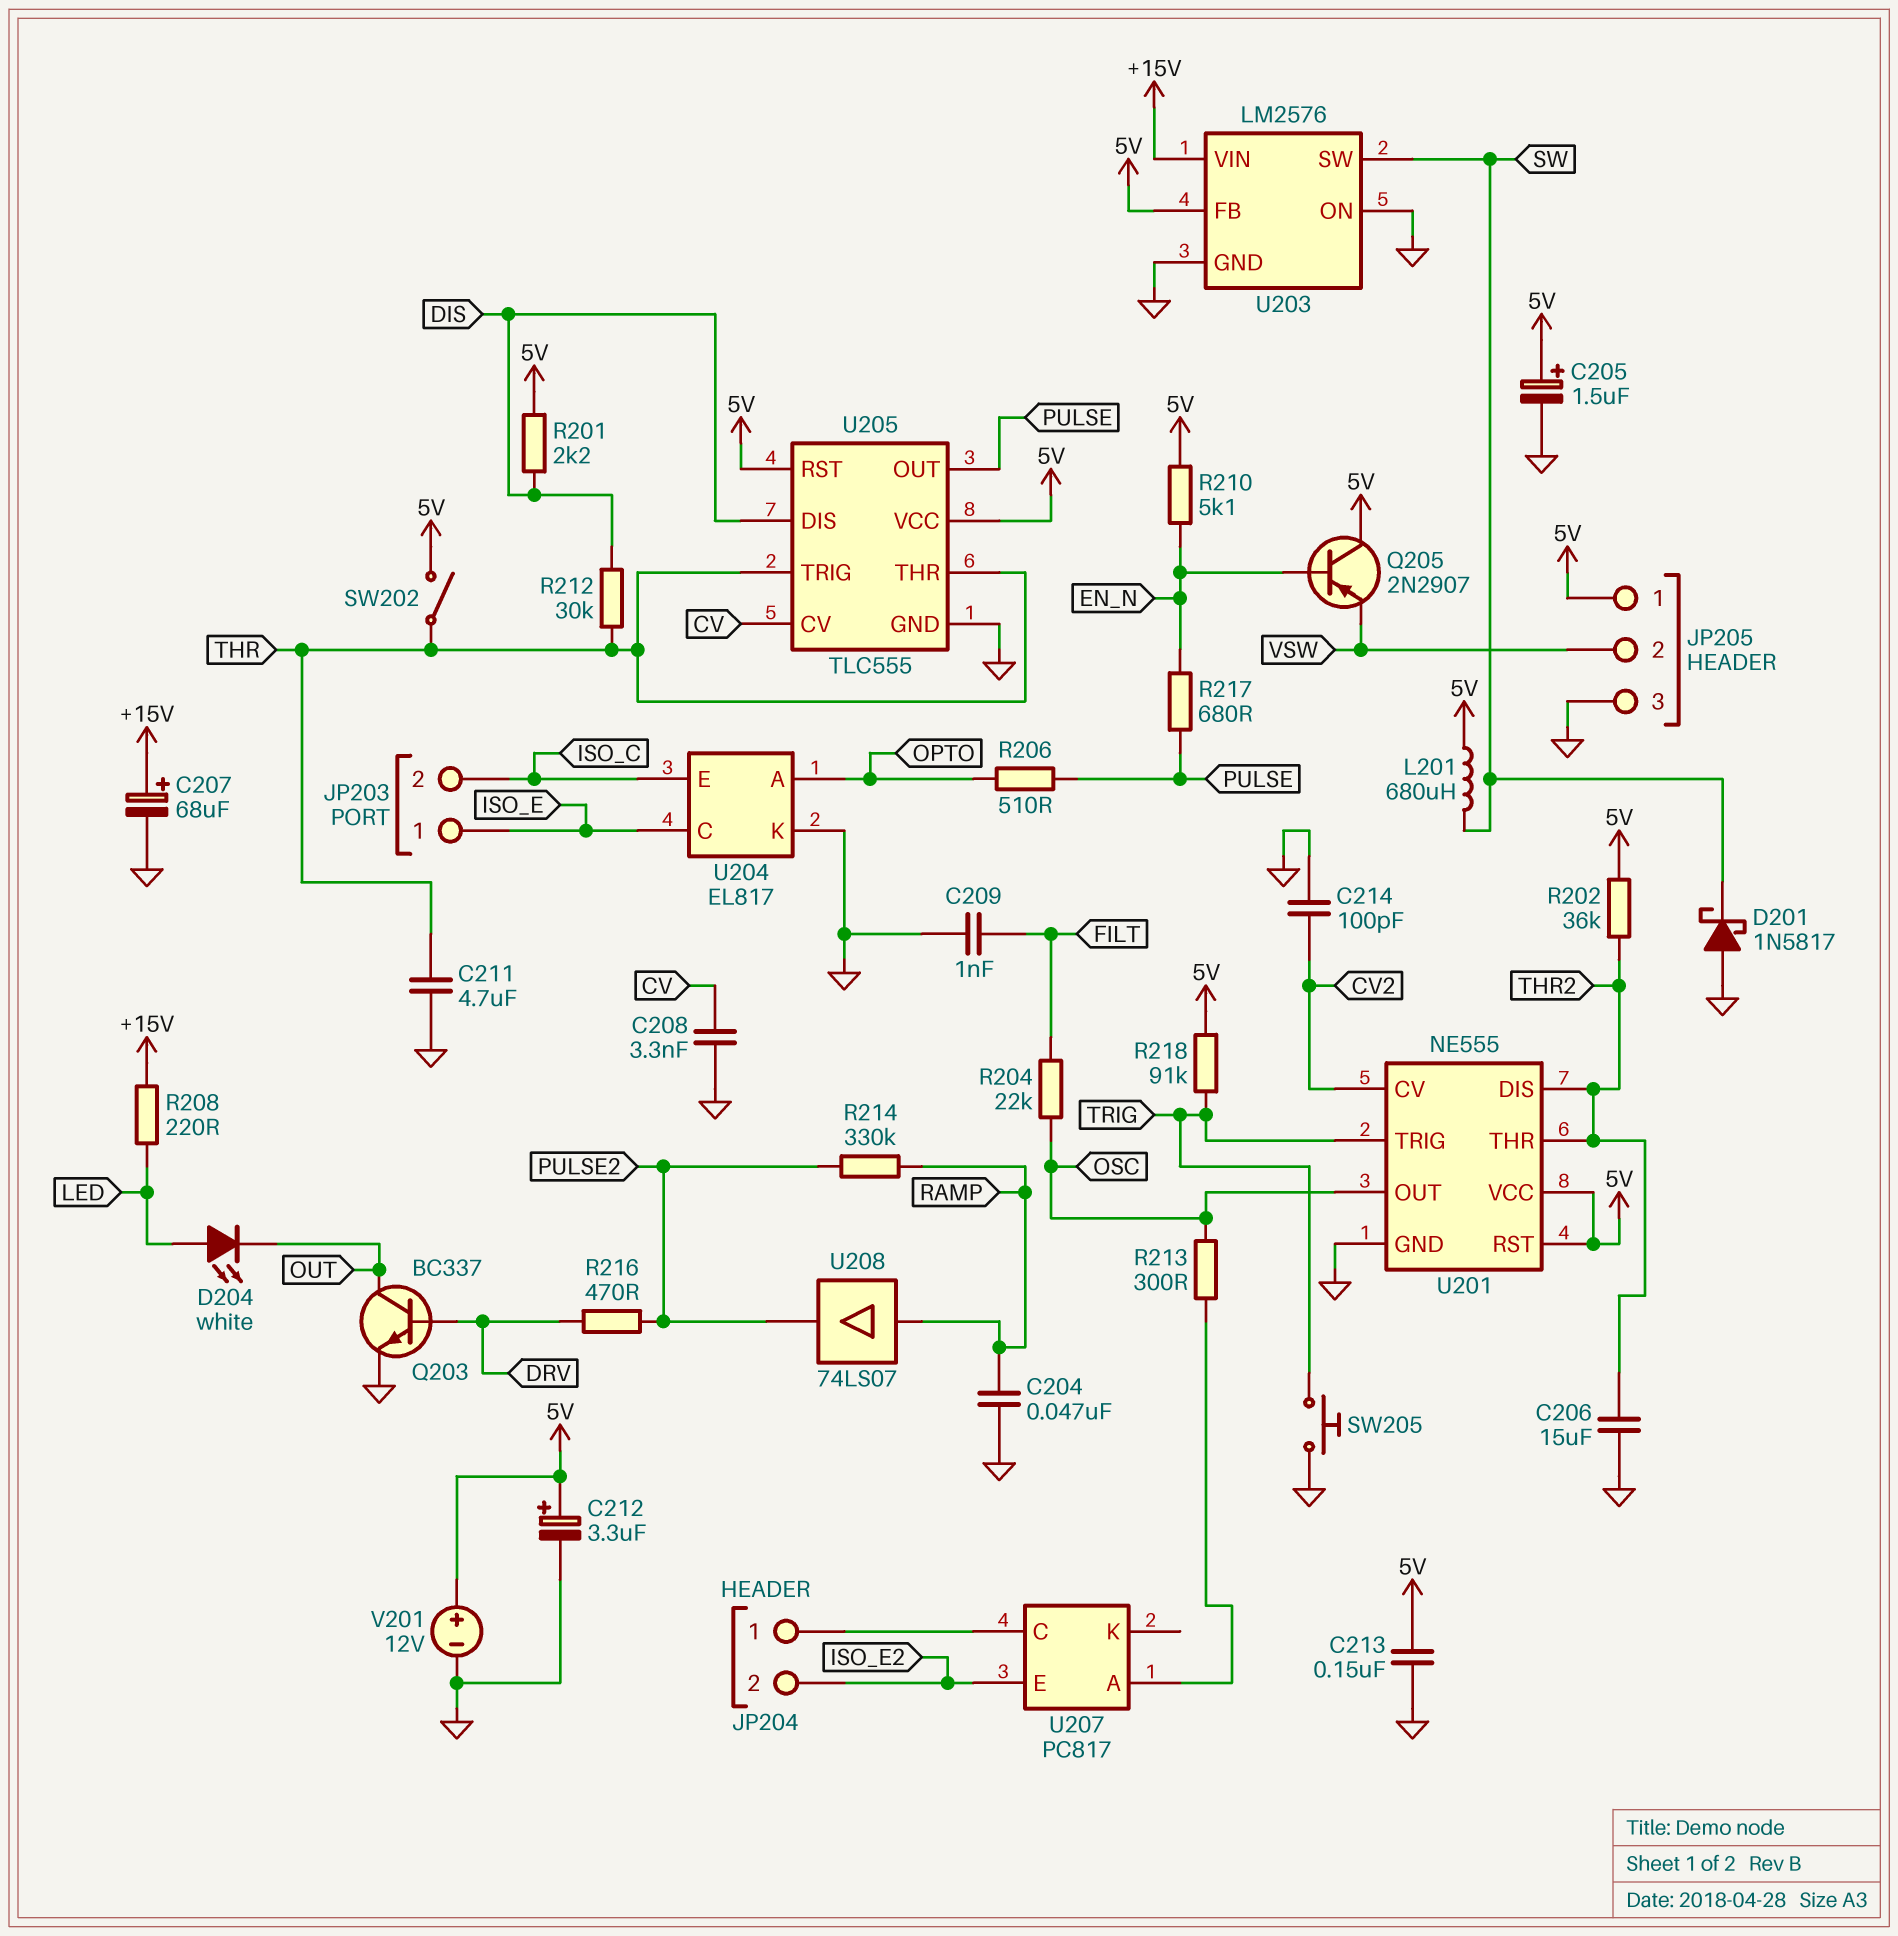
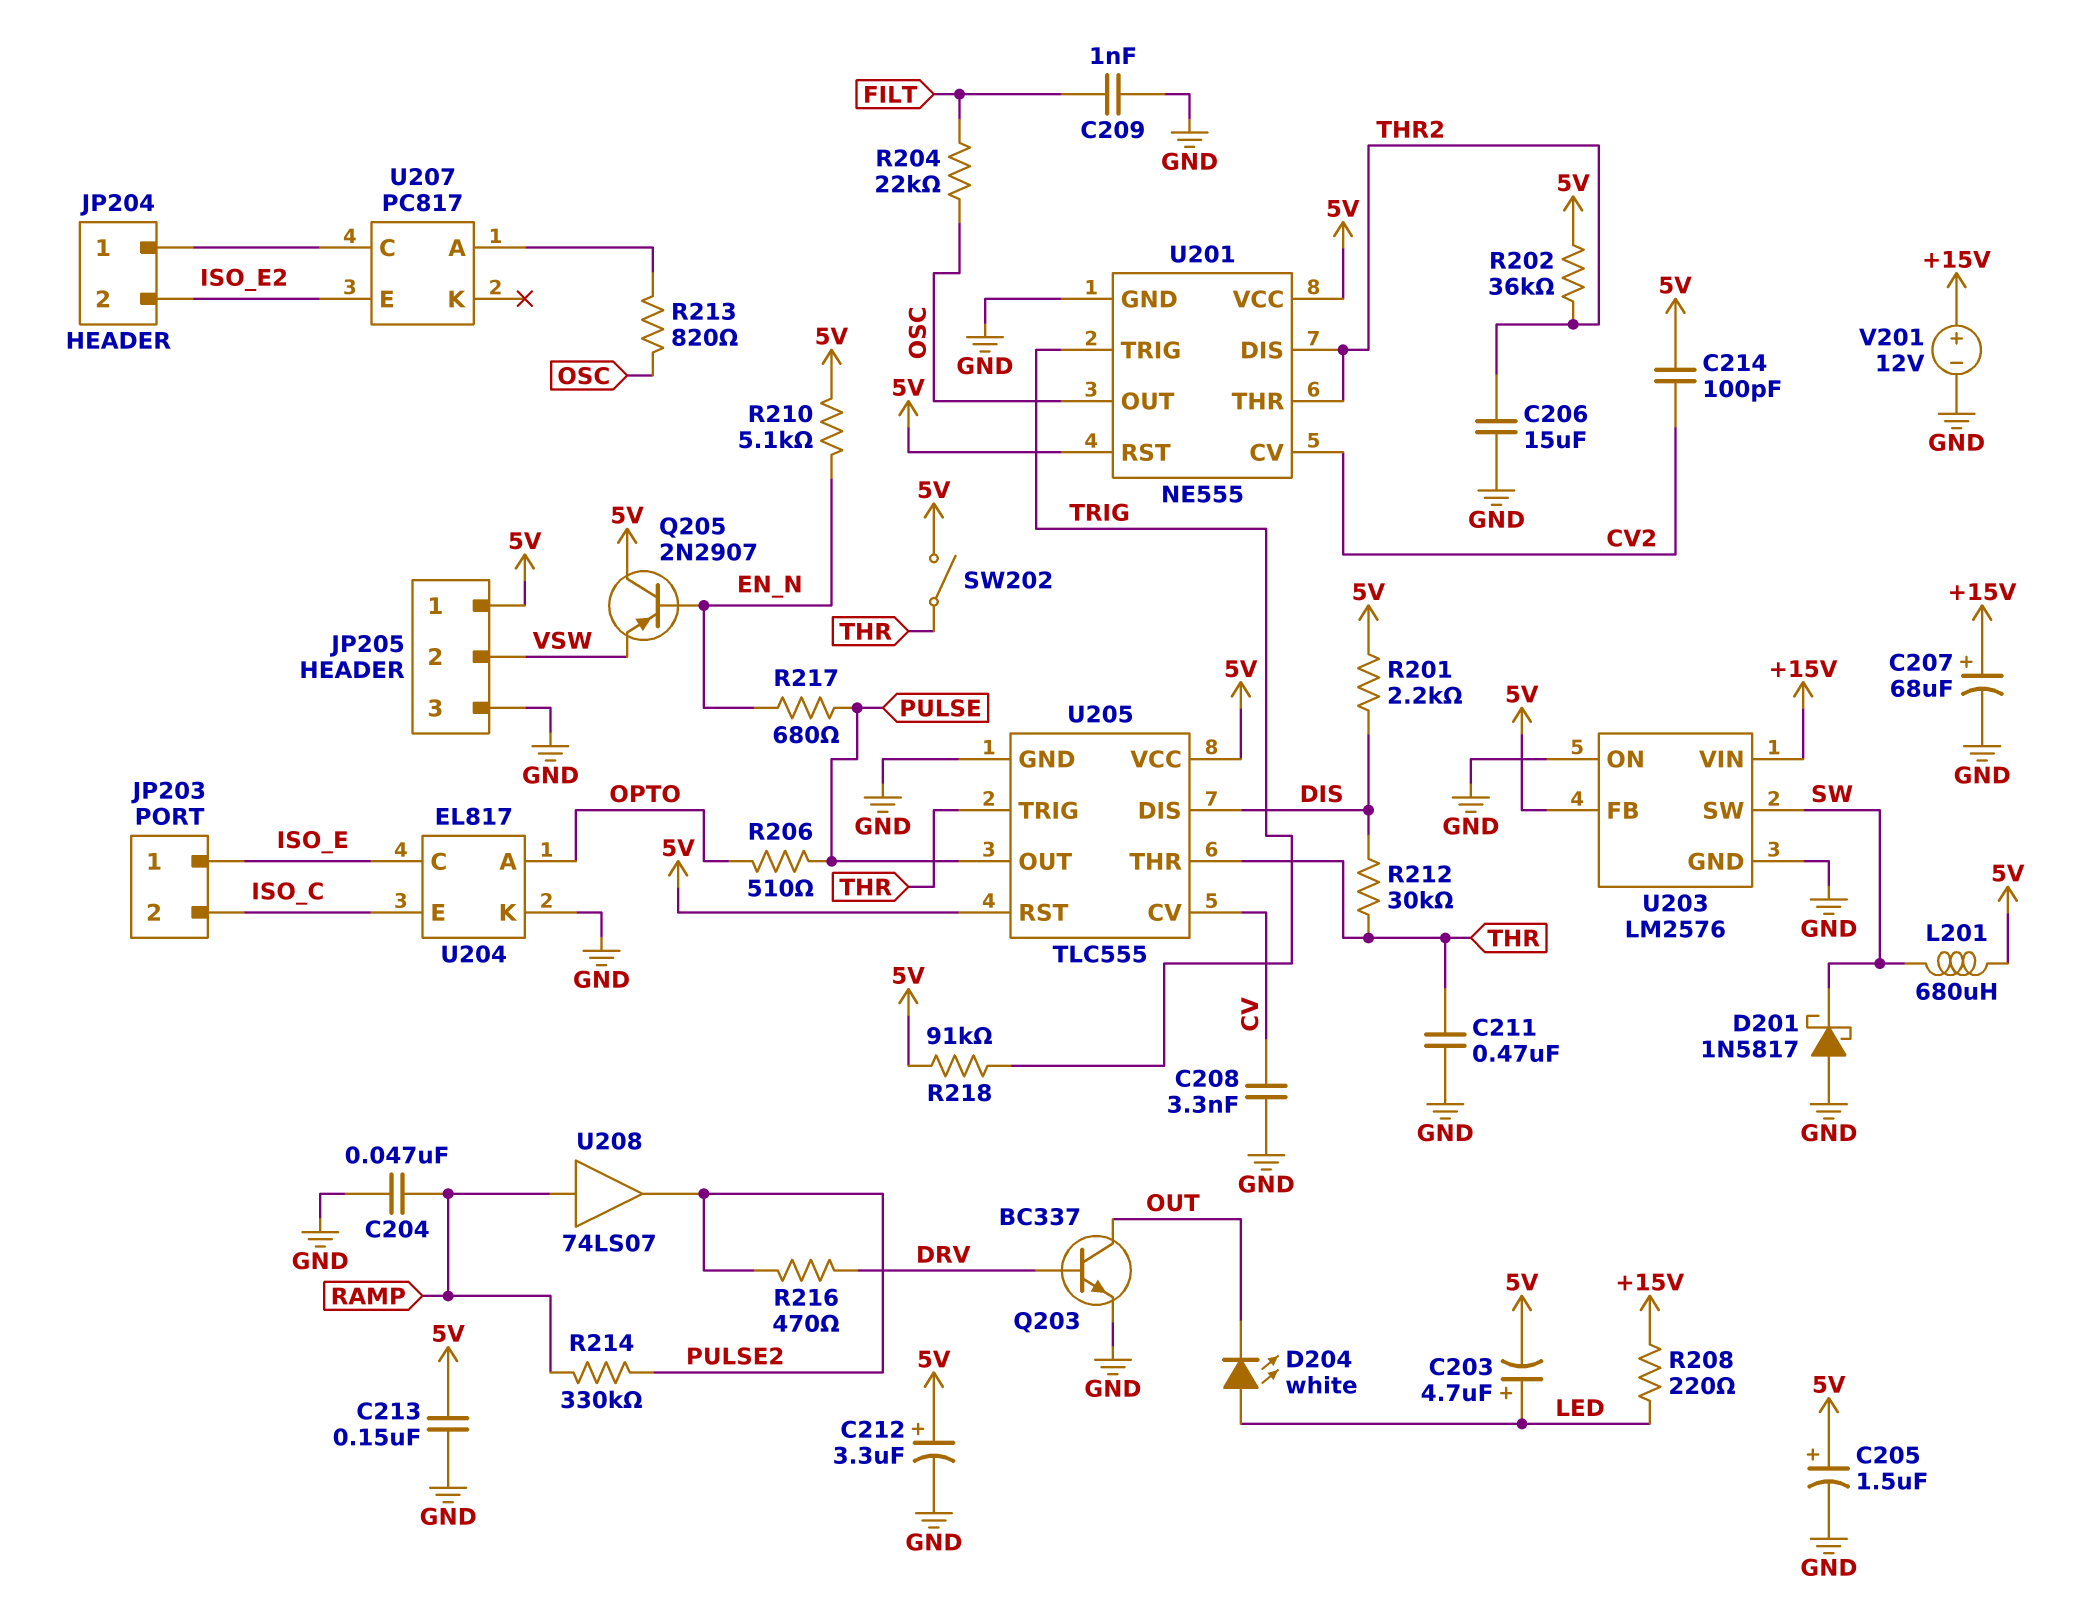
C203: none -> 4.7uF (plus LED, minus 5V)
C211: 4.7uF (GND, THR) -> 470nF (GND, THR)
C214: 100pF (CV2, GND) -> 100pF (5V, CV2)
R213: 300 (OSC, U207/A) -> 820 (OSC, U207/A)
SW205: button (GND, TRIG) -> none
V201: 12V (plus 5V, minus GND) -> 12V (plus +15V, minus GND)

